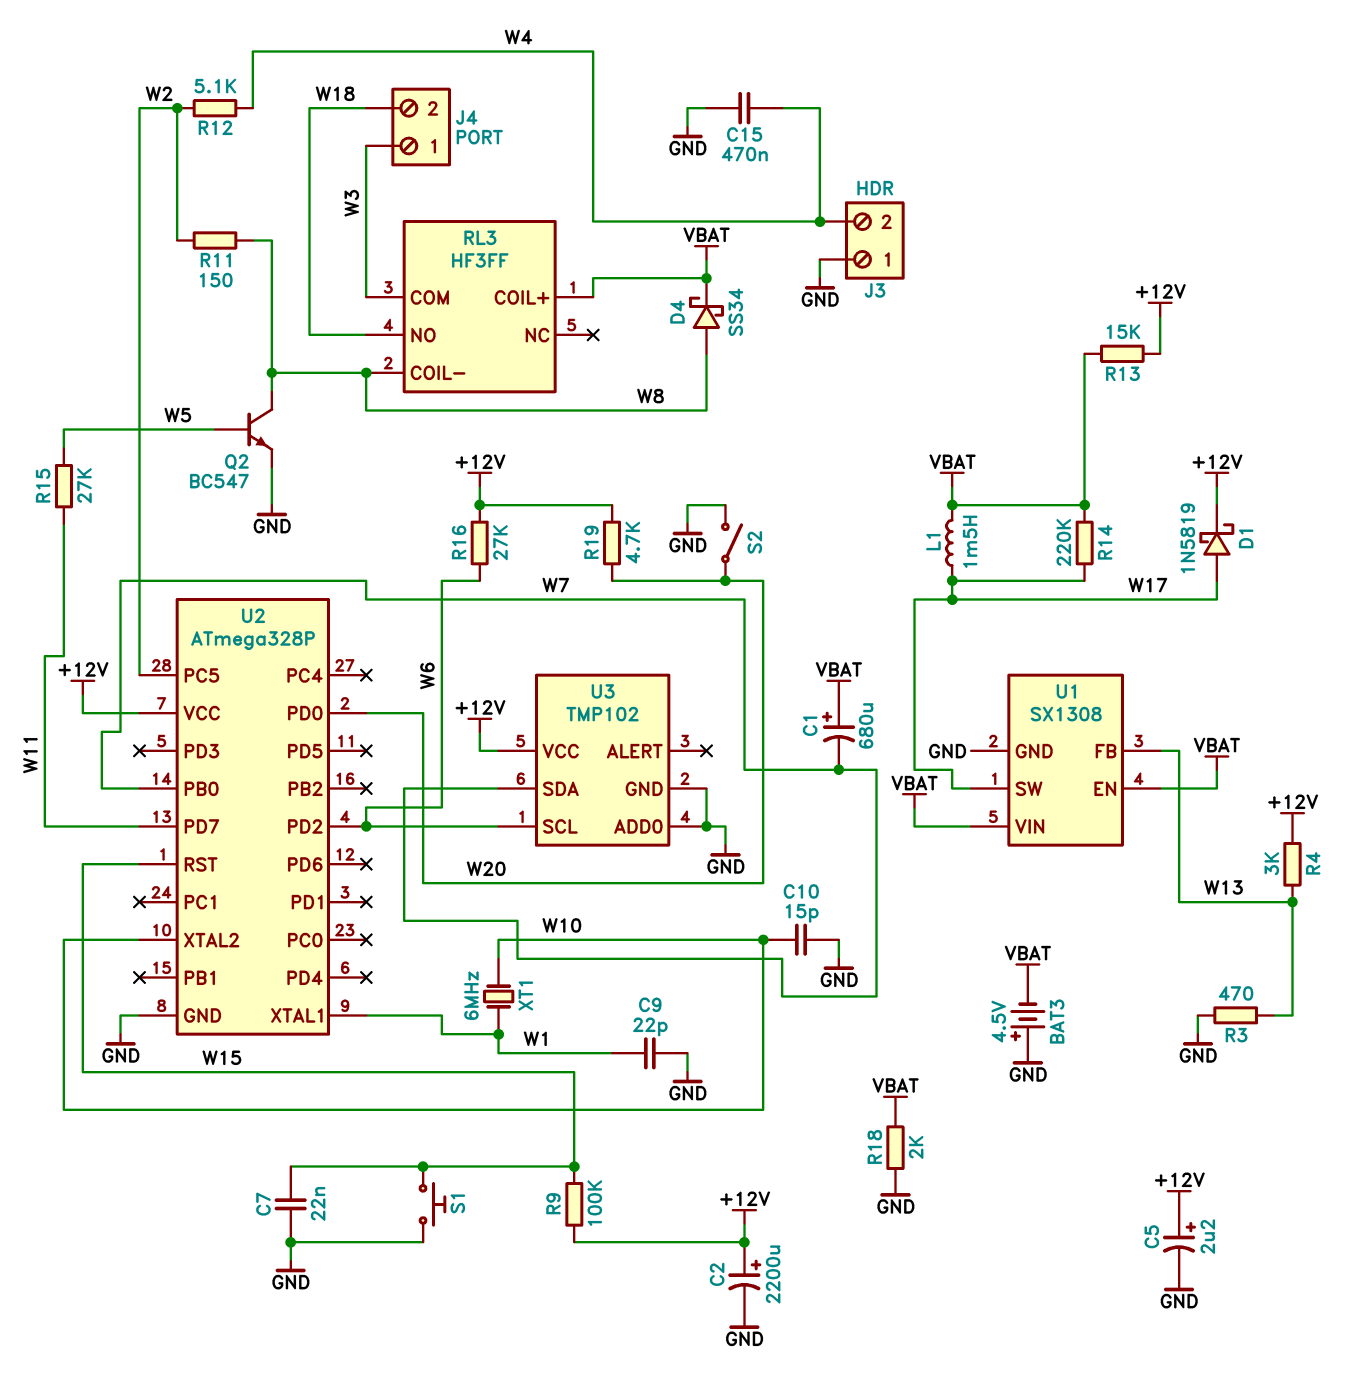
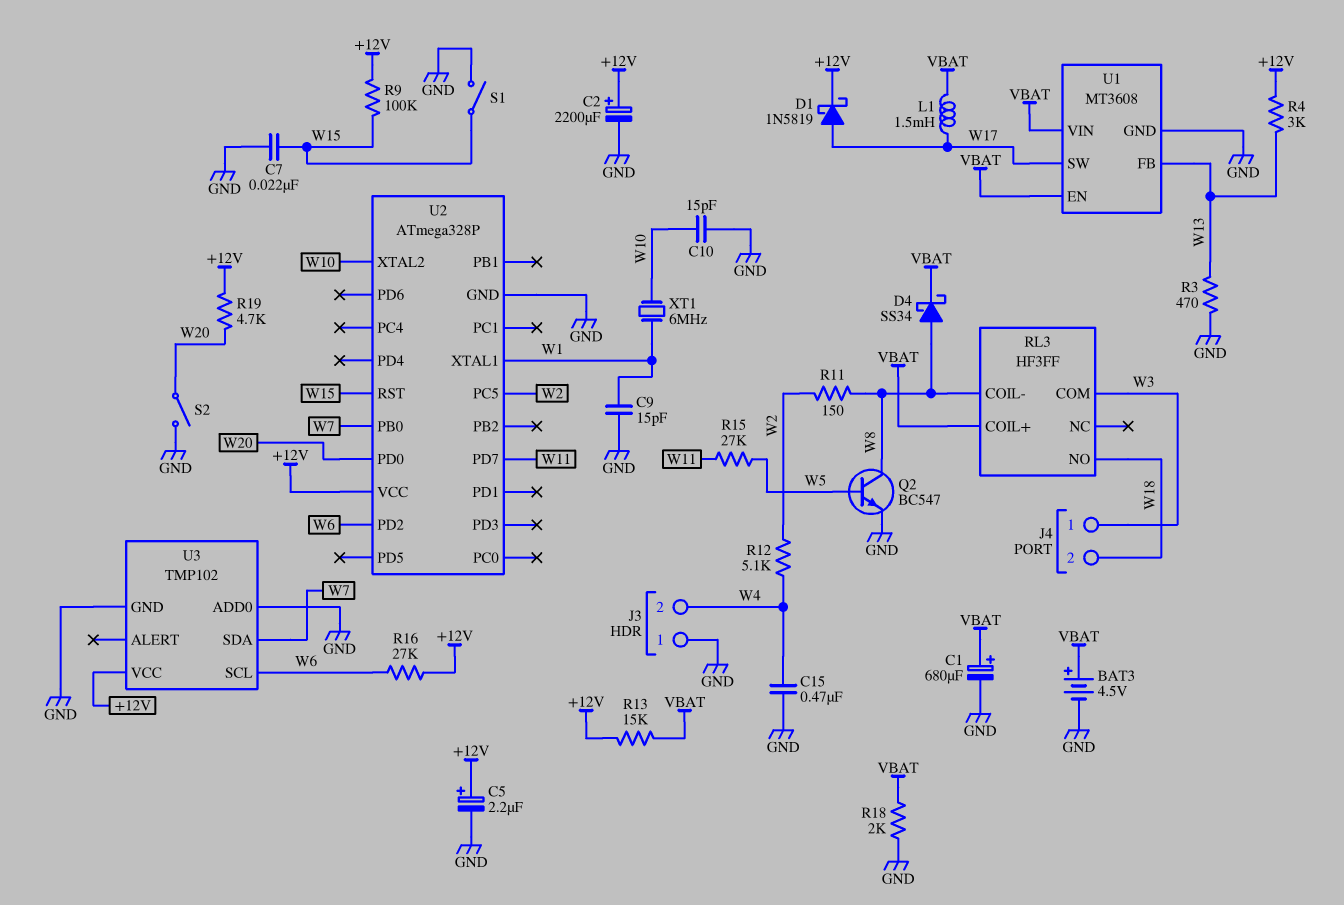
BAT3: 4.5V (plus GND, minus VBAT) -> 4.5V (plus VBAT, minus GND)
C1: 680uF (plus VBAT, minus W7) -> 680uF (plus VBAT, minus GND)
C9: 22pF (GND, W1) -> 15pF (GND, W1)
R14: 220k (VBAT, W17) -> none
S1: button (GND, W15) -> switch (GND, W15)
U1: SX1308 -> MT3608

